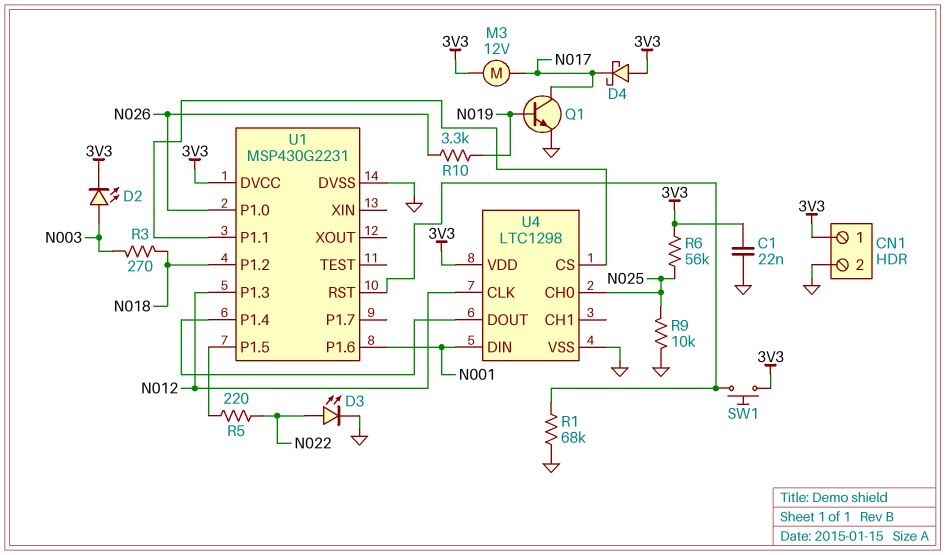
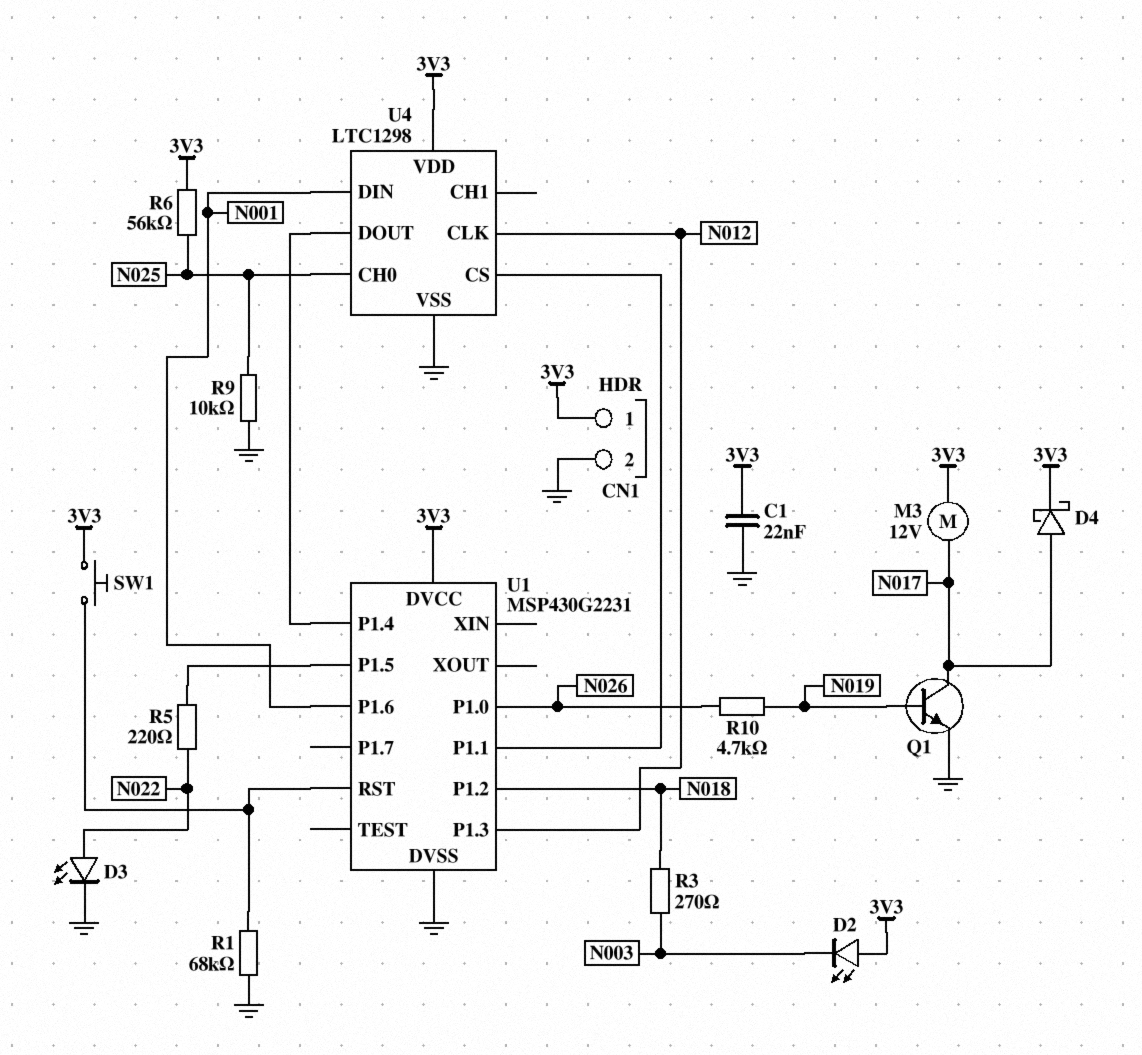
D2: LED (A N003, K 3V3) -> LED (A 3V3, K N003)
D4: schottky (A 3V3, K N017) -> schottky (A N017, K 3V3)
R10: 3.3k (N019, N026) -> 4.7k (N019, N026)

